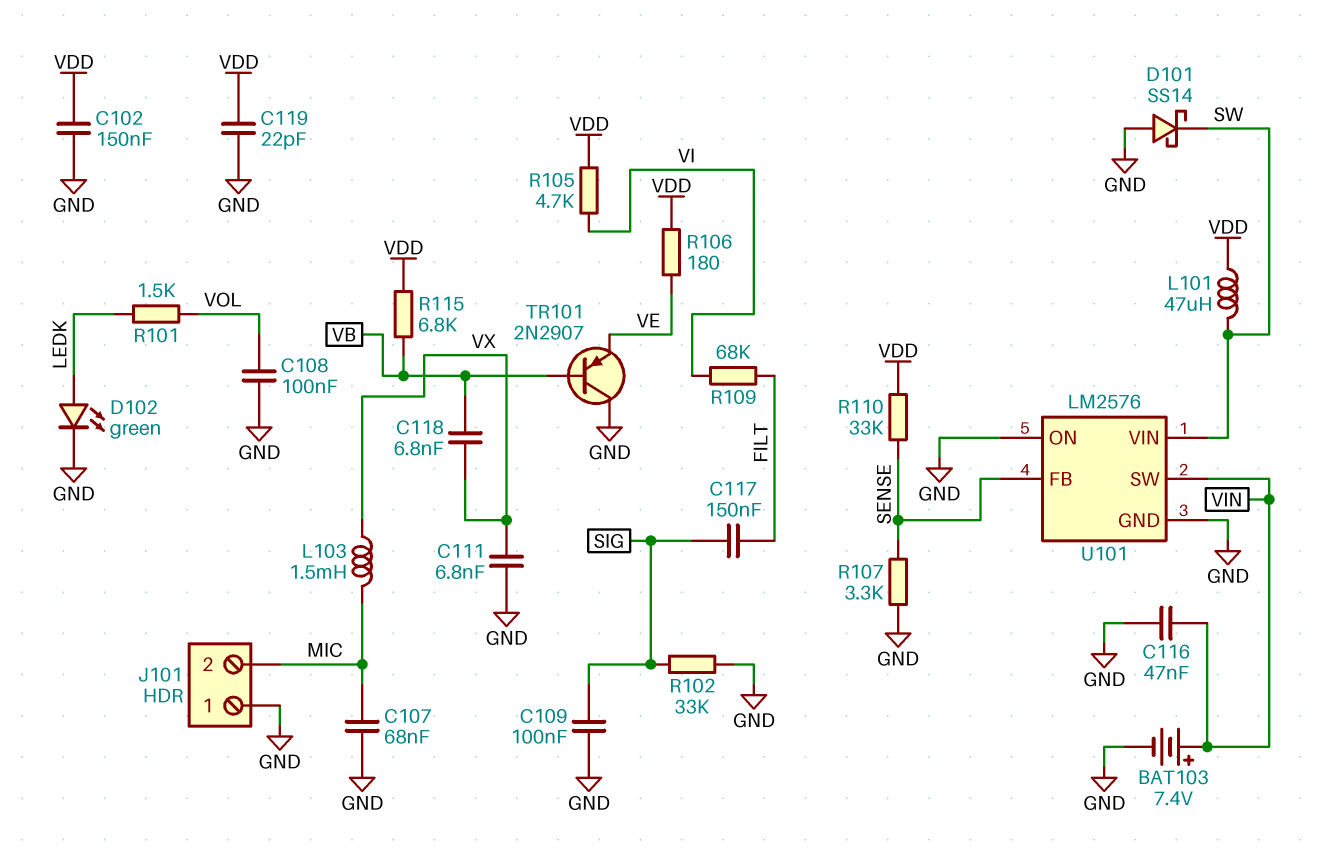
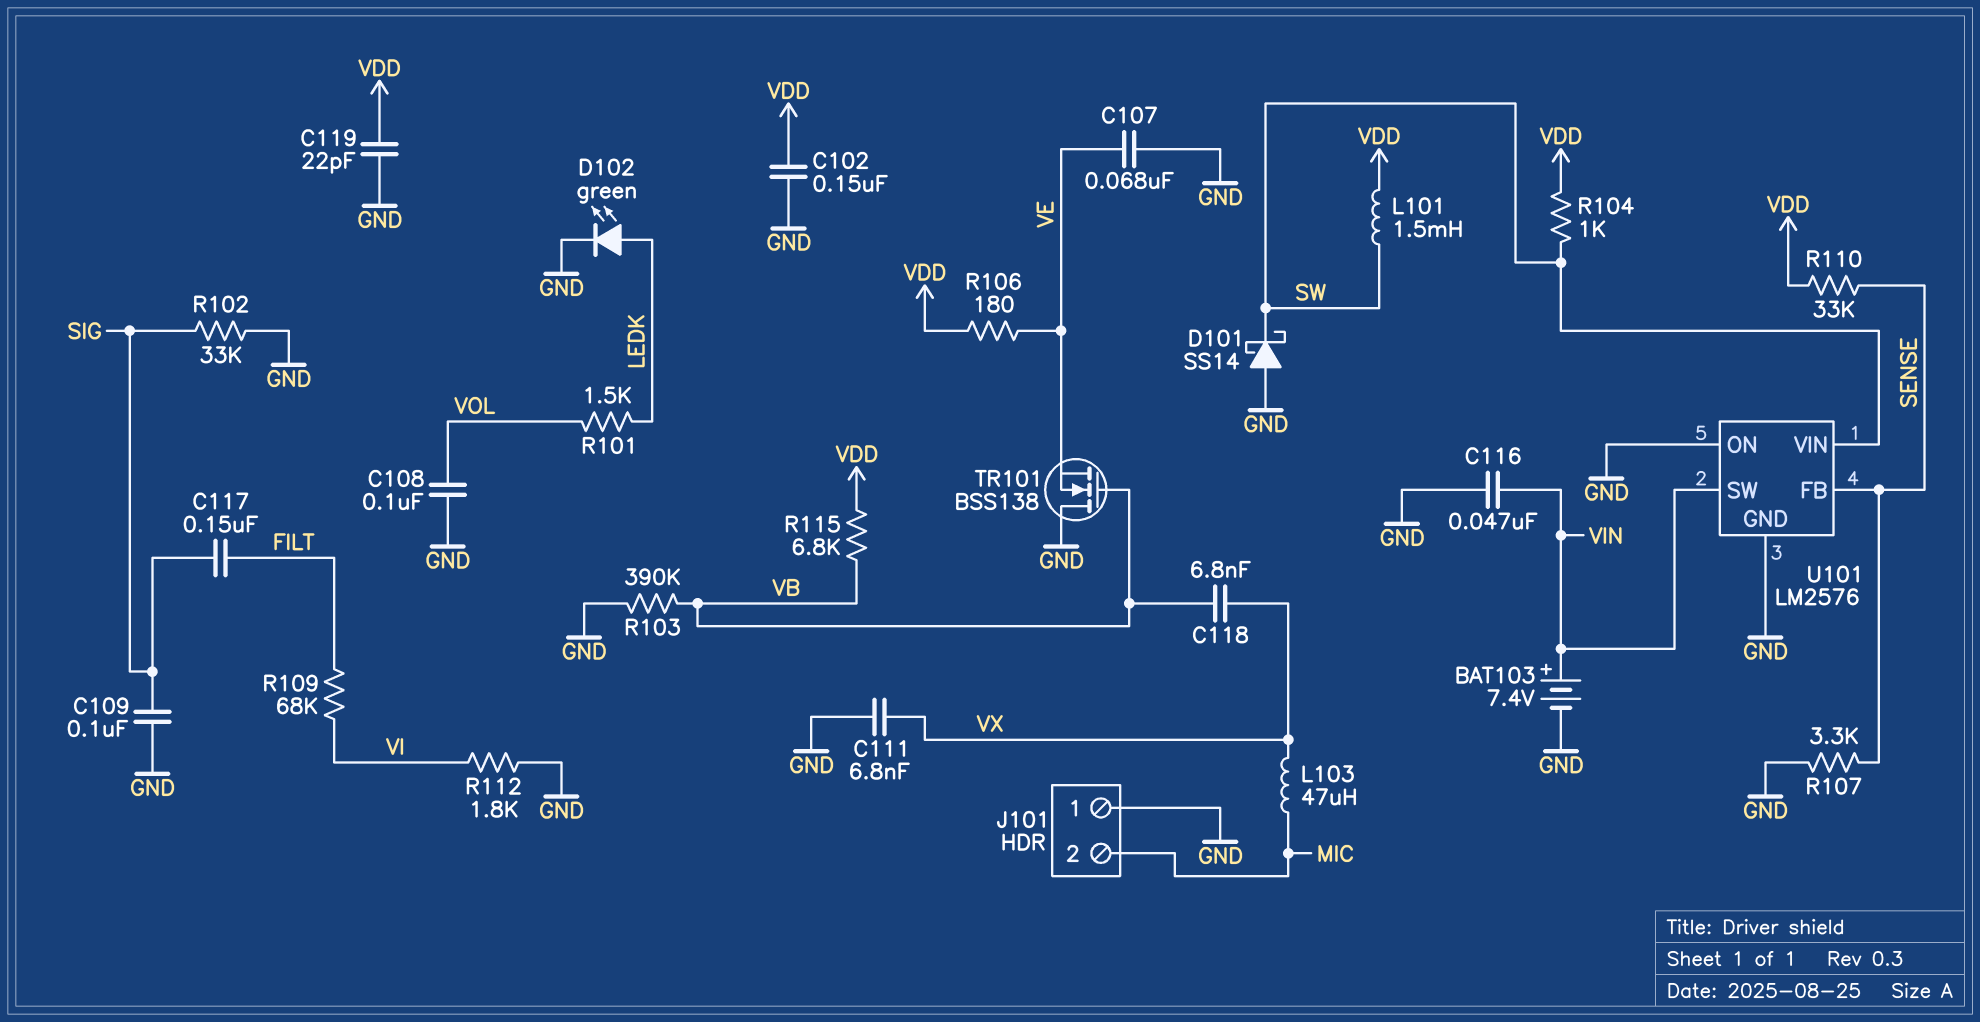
C107: 68nF (GND, MIC) -> 68nF (GND, VE)
L101: 47uH (SW, VDD) -> 1.5mH (SW, VDD)
L103: 1.5mH (MIC, VX) -> 47uH (MIC, VX)
R103: none -> 390k (GND, VB)
R104: none -> 1k (SW, VDD)
R105: 4.7k (VDD, VI) -> none
R112: none -> 1.8k (GND, VI)
TR101: PNP 2N2907 (B VB, C GND, E VE) -> NMOS BSS138 (G VB, D GND, S VE)

